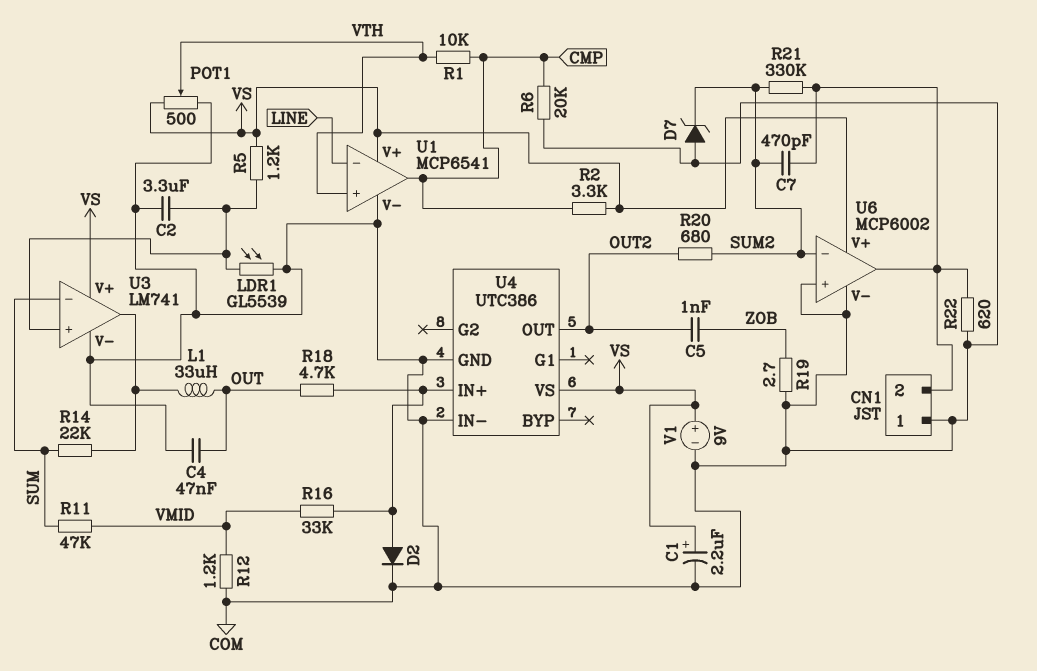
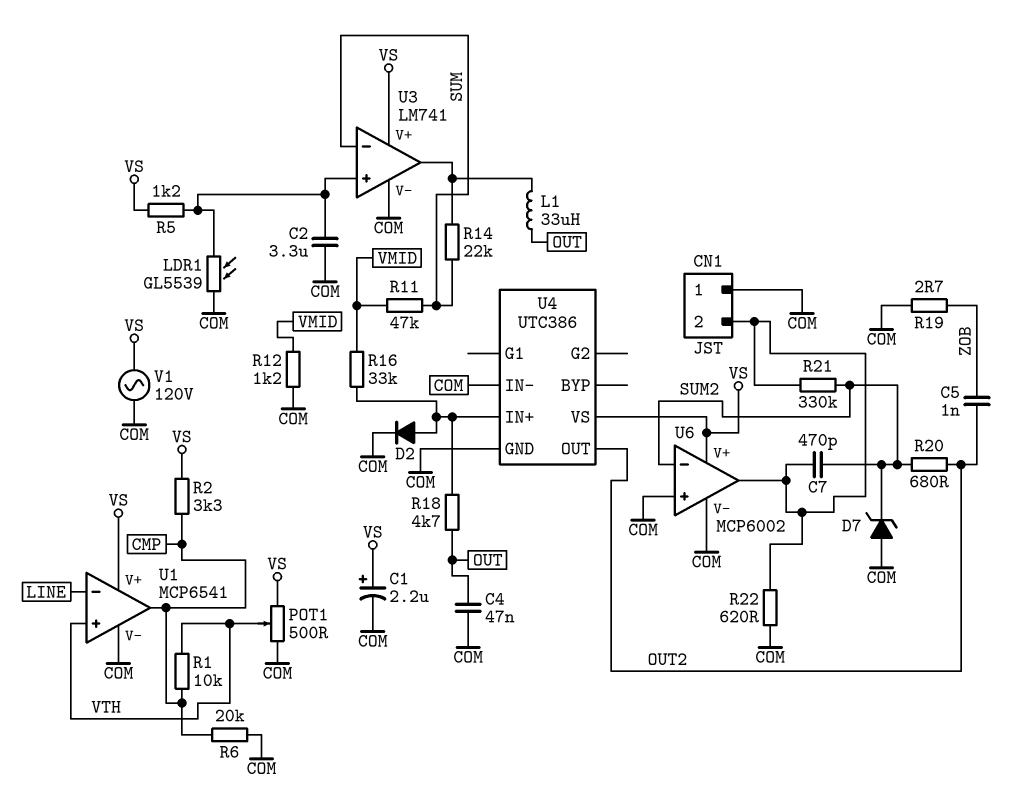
V1: 9V (plus VS, minus COM) -> AC 120V (COM, VS)

